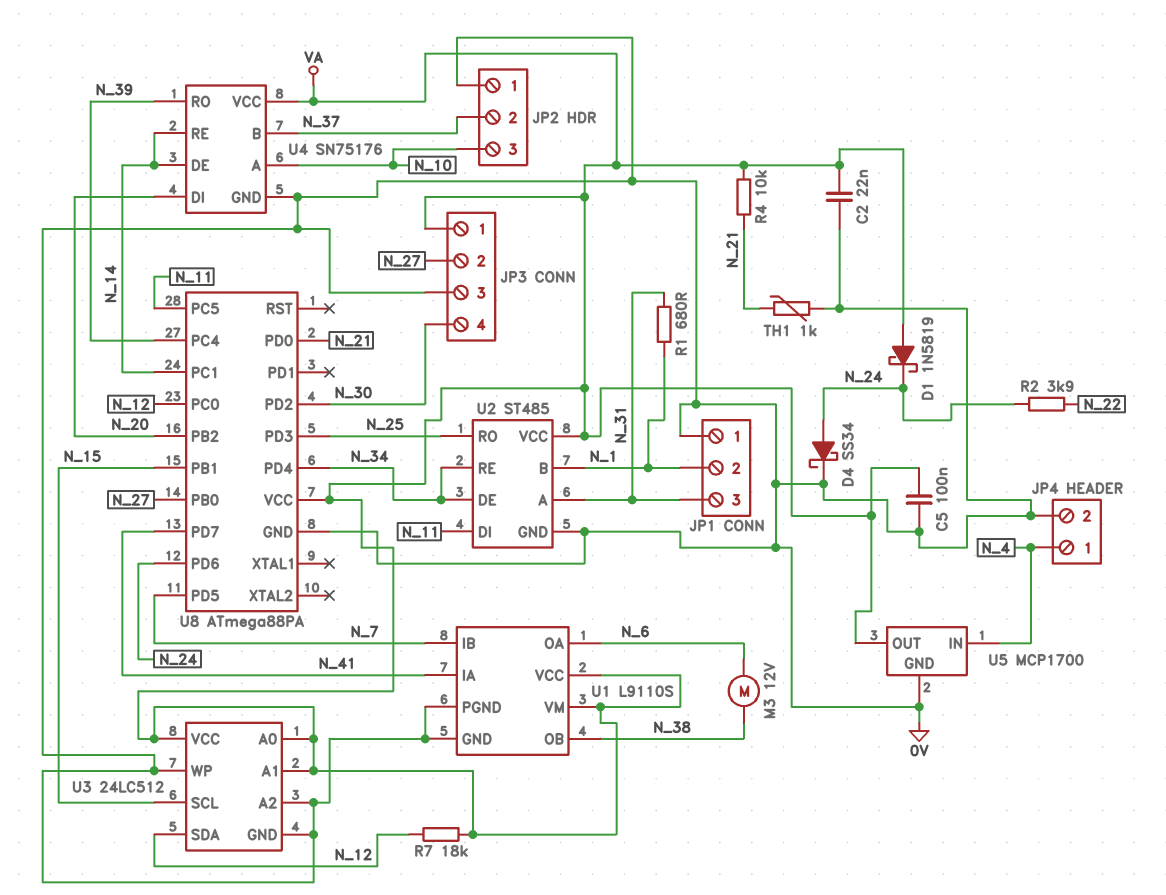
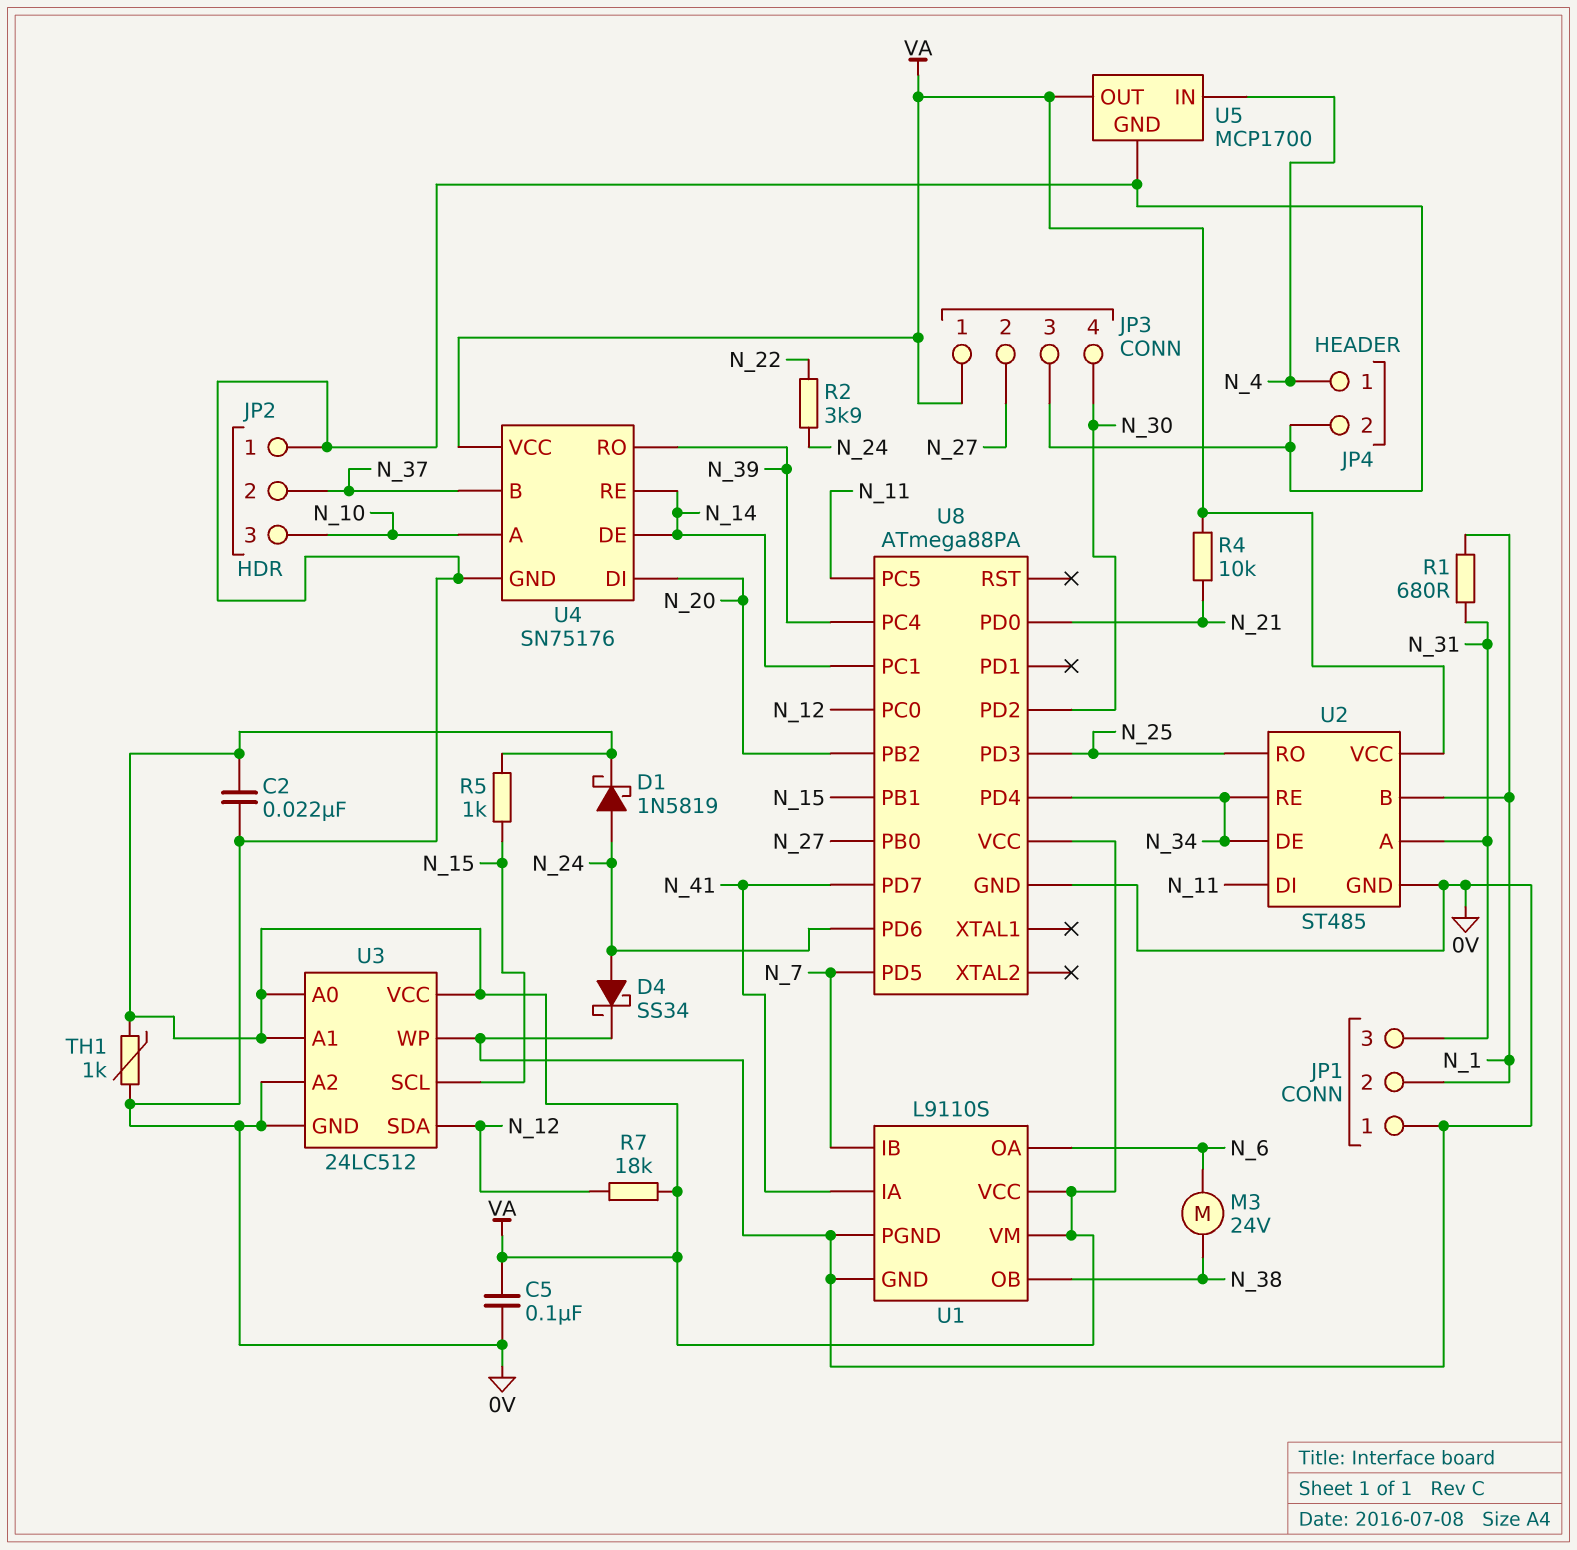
D1: schottky 1N5819 (A VA, K N_24) -> schottky 1N5819 (A N_24, K VA)
M3: motor 12V (N_6, N_38) -> motor 24V (N_6, N_38)
R5: none -> 1k (N_15, VA)
TH1: 1k (0V, N_21) -> 1k (0V, VA)

